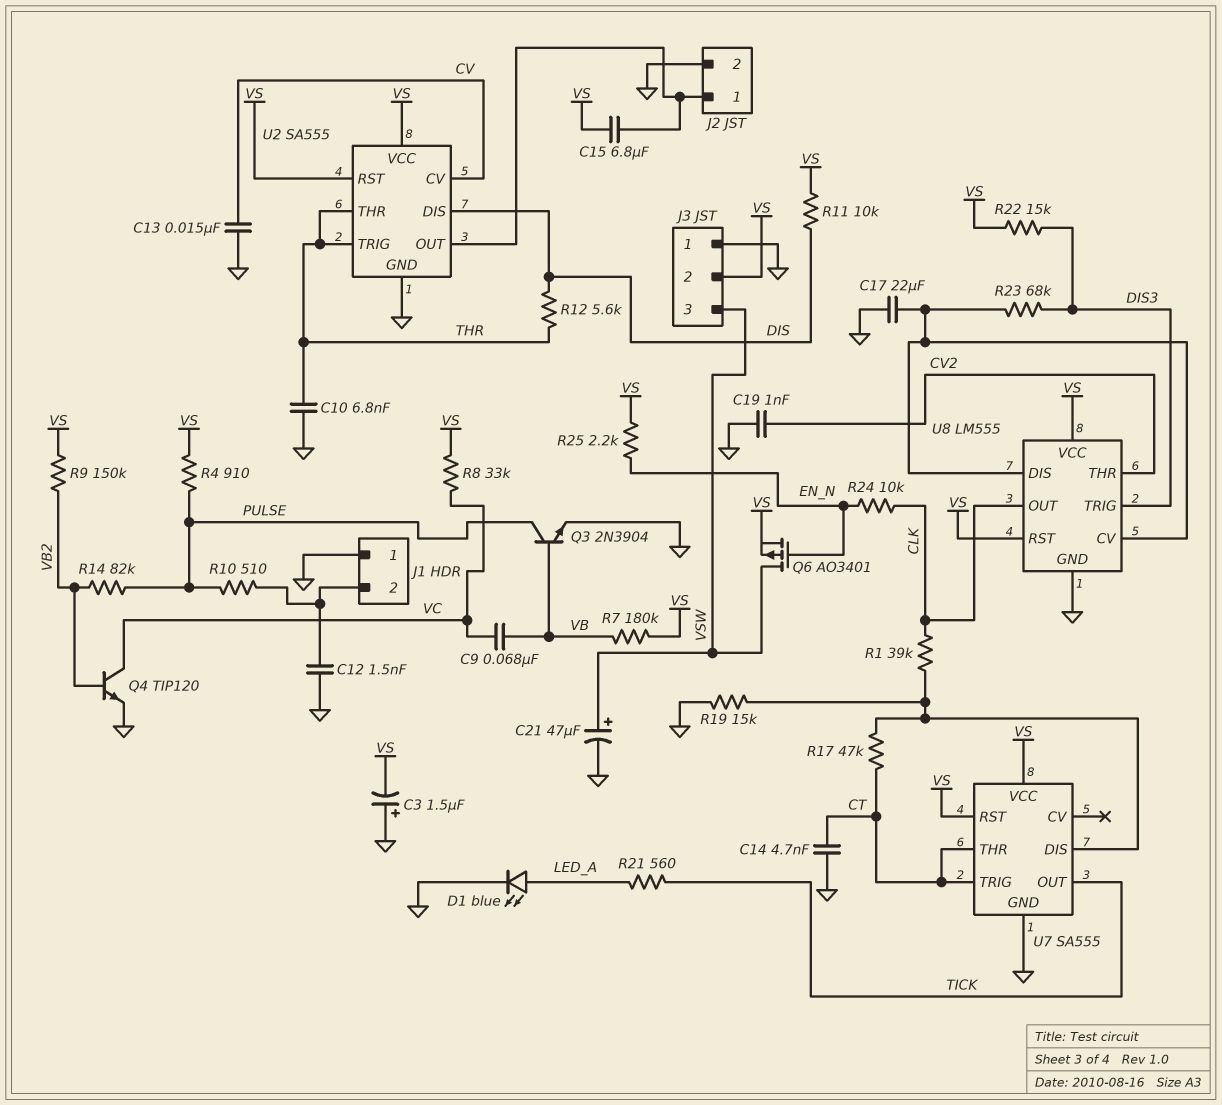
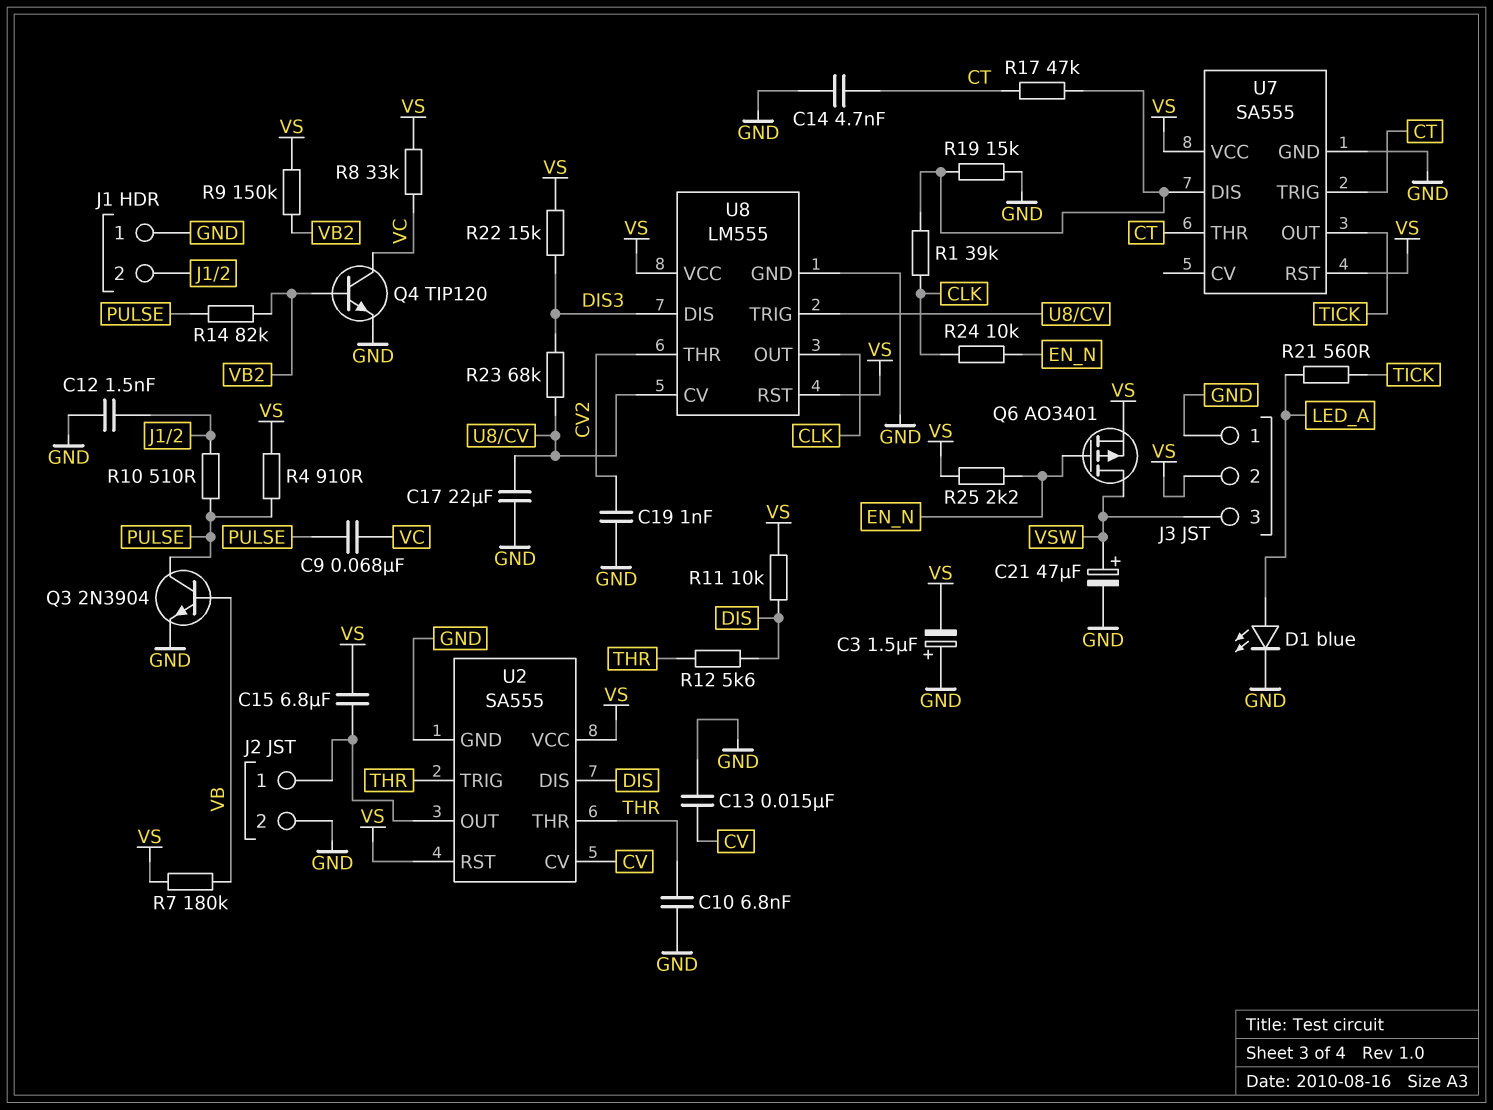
C9: 68nF (VB, VC) -> 68nF (PULSE, VC)
U8 pin DIS: U8/CV -> DIS3
U8 pin TRIG: DIS3 -> U8/CV

